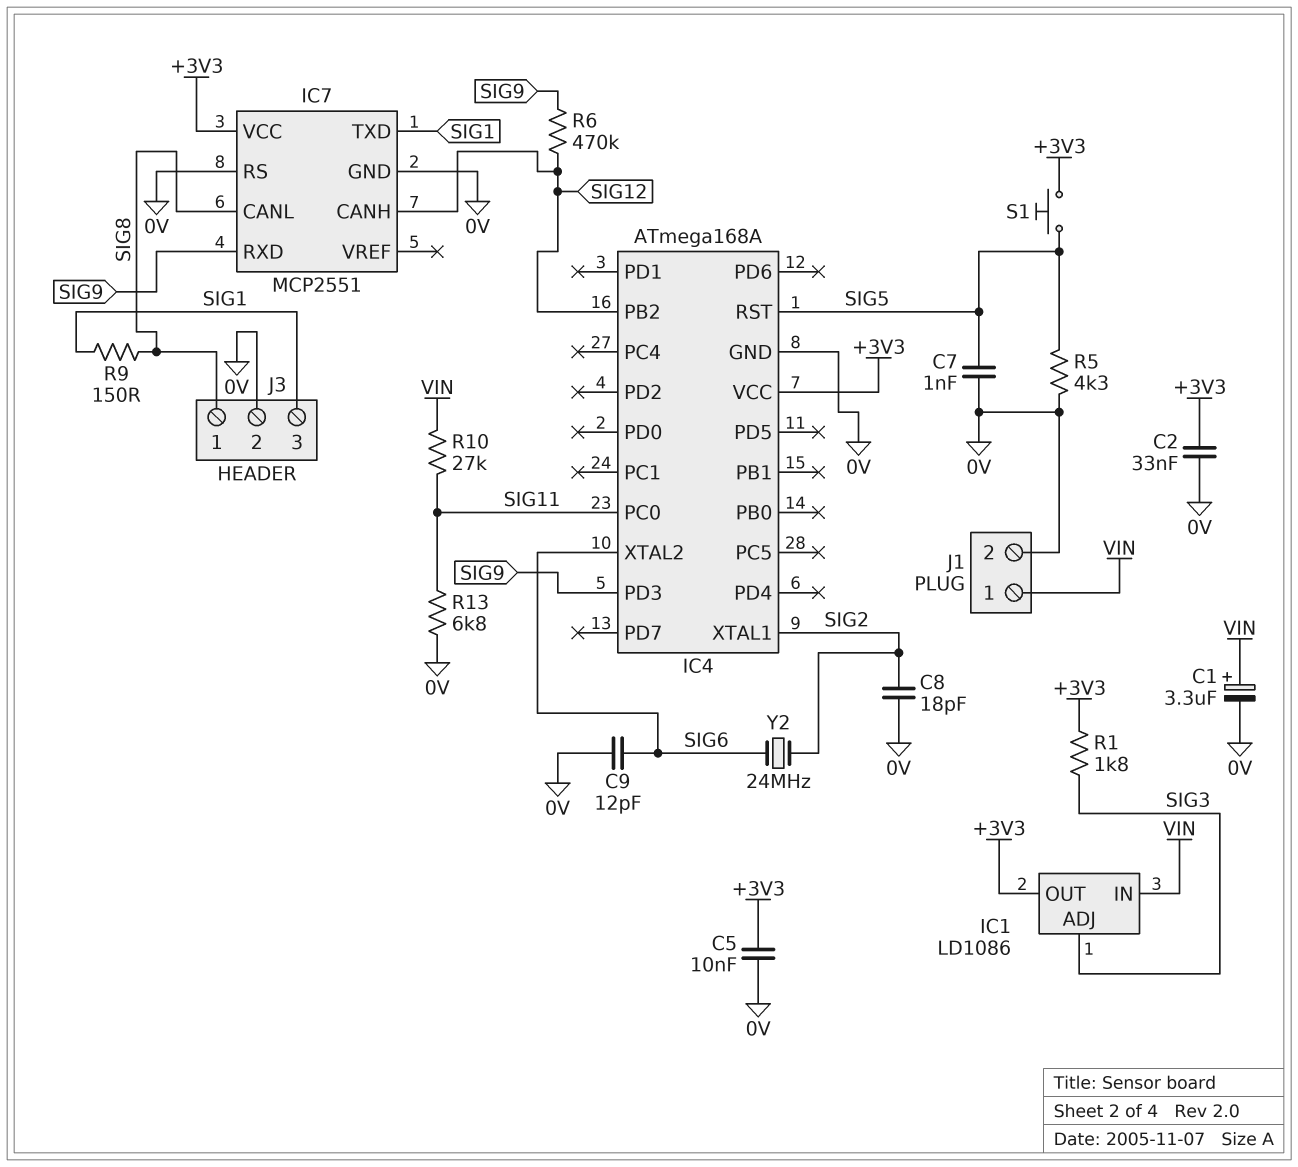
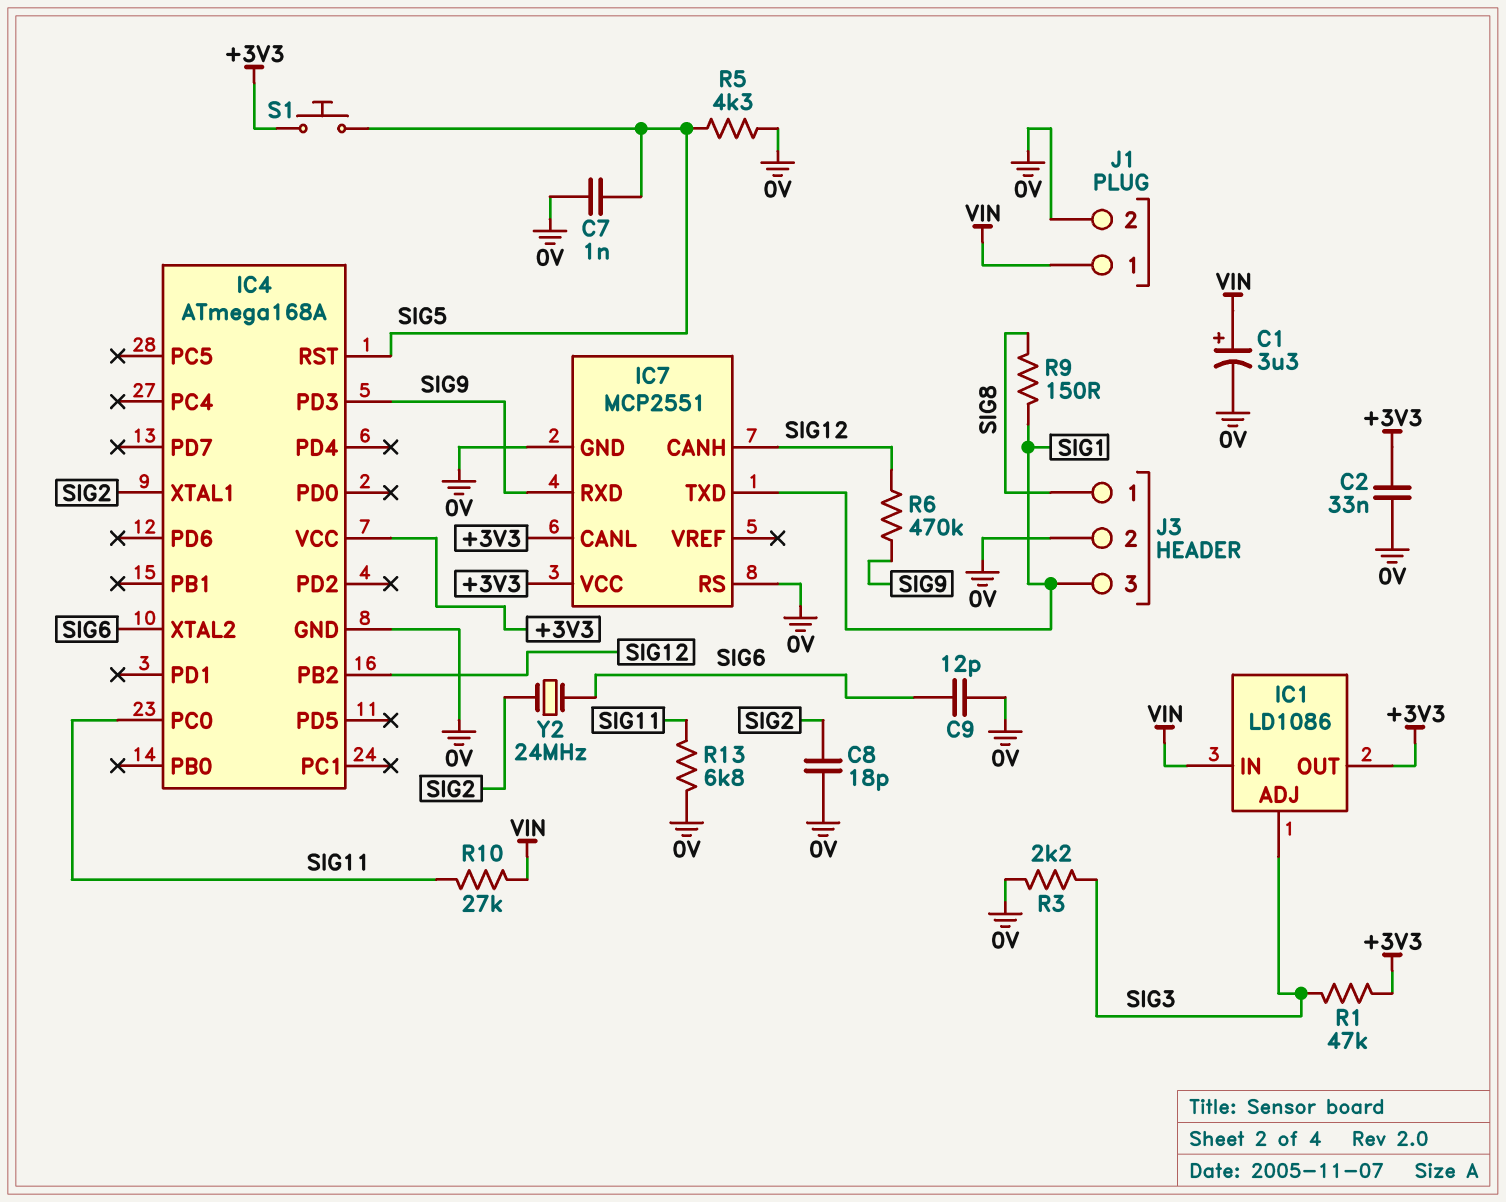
C5: 10nF (+3V3, 0V) -> none
IC7 pin CANL: SIG8 -> +3V3
R1: 1.8k (+3V3, SIG3) -> 47k (+3V3, SIG3)
R3: none -> 2.2k (0V, SIG3)

